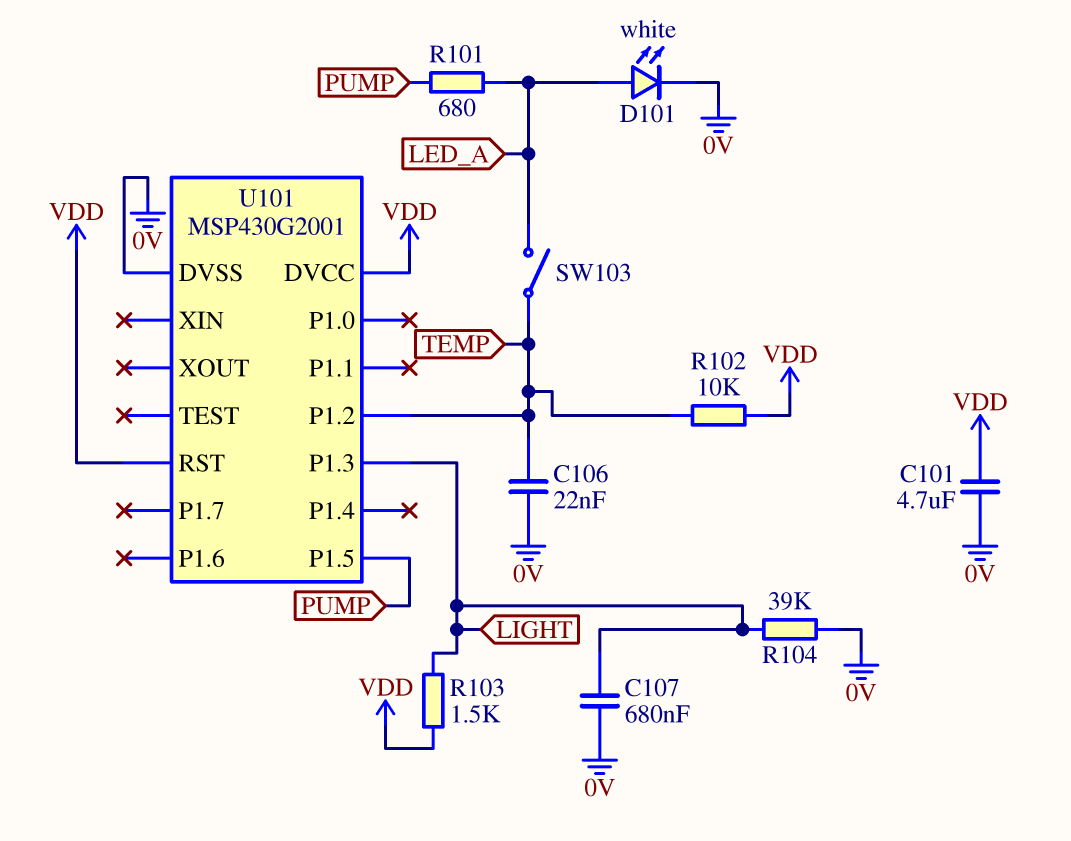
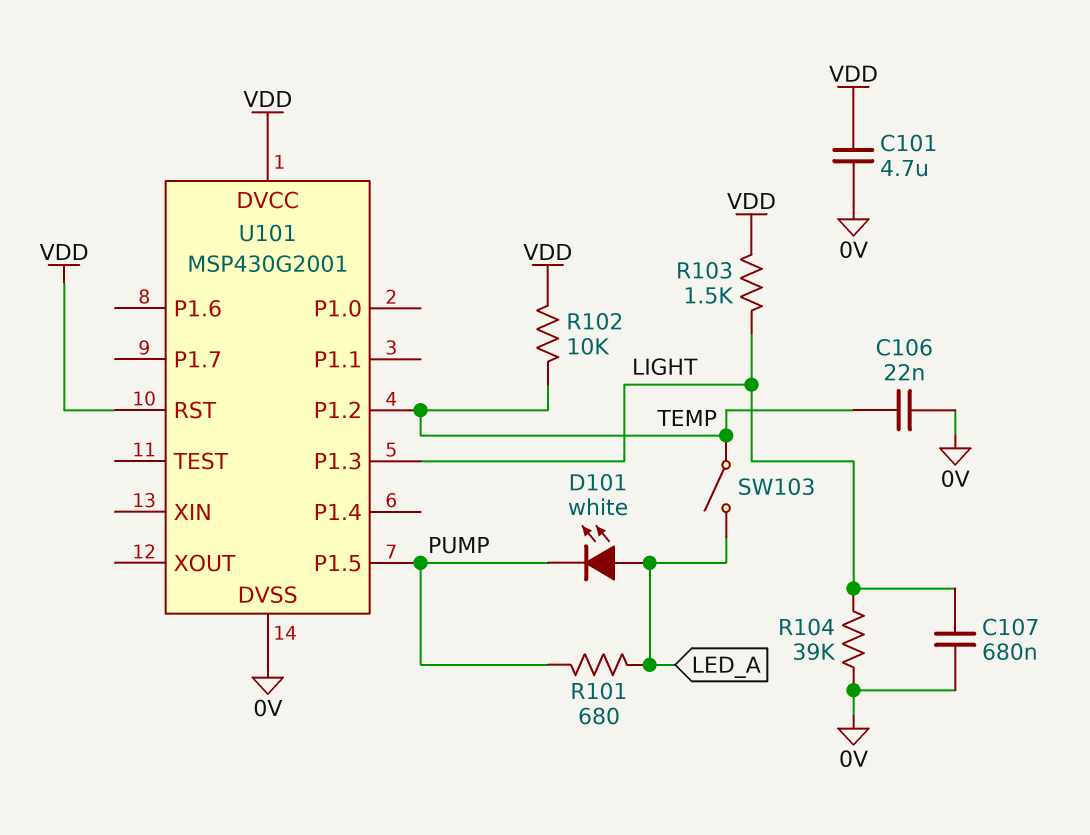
D101: LED white (A LED_A, K 0V) -> LED white (A LED_A, K PUMP)

